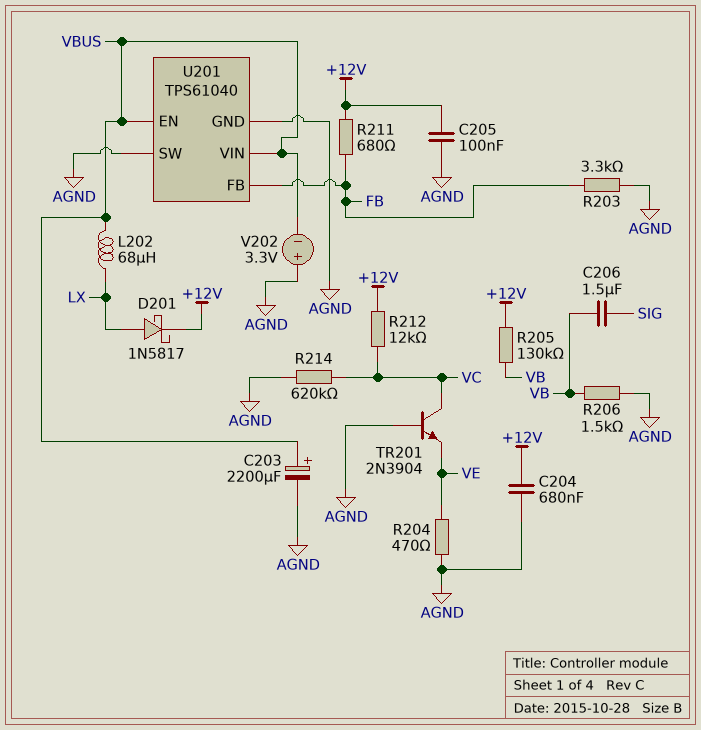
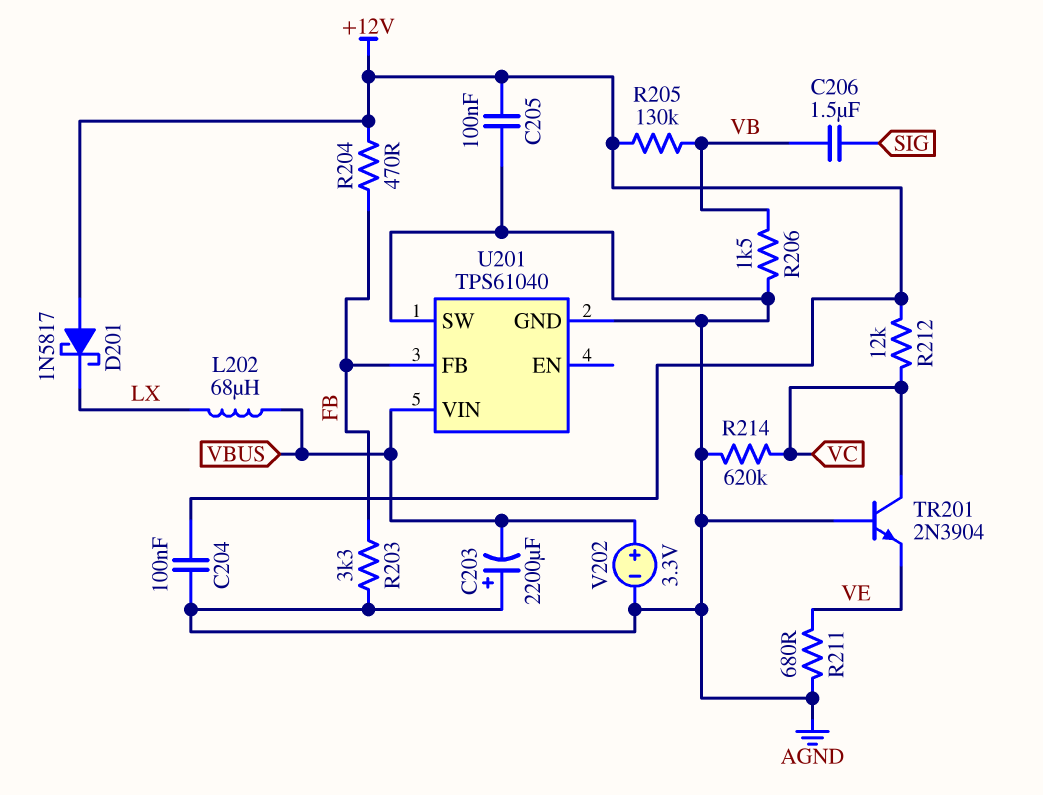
C203: 2200uF (plus VBUS, minus AGND) -> 2200uF (plus AGND, minus VBUS)
C204: 680nF (+12V, AGND) -> 100nF (+12V, AGND)
D201: schottky 1N5817 (A LX, K +12V) -> schottky 1N5817 (A +12V, K LX)
R204: 470 (AGND, VE) -> 470 (+12V, FB)
R211: 680 (+12V, FB) -> 680 (AGND, VE)
U201 pin EN: VBUS -> none
V202: 3.3V (plus AGND, minus VBUS) -> 3.3V (plus VBUS, minus AGND)

